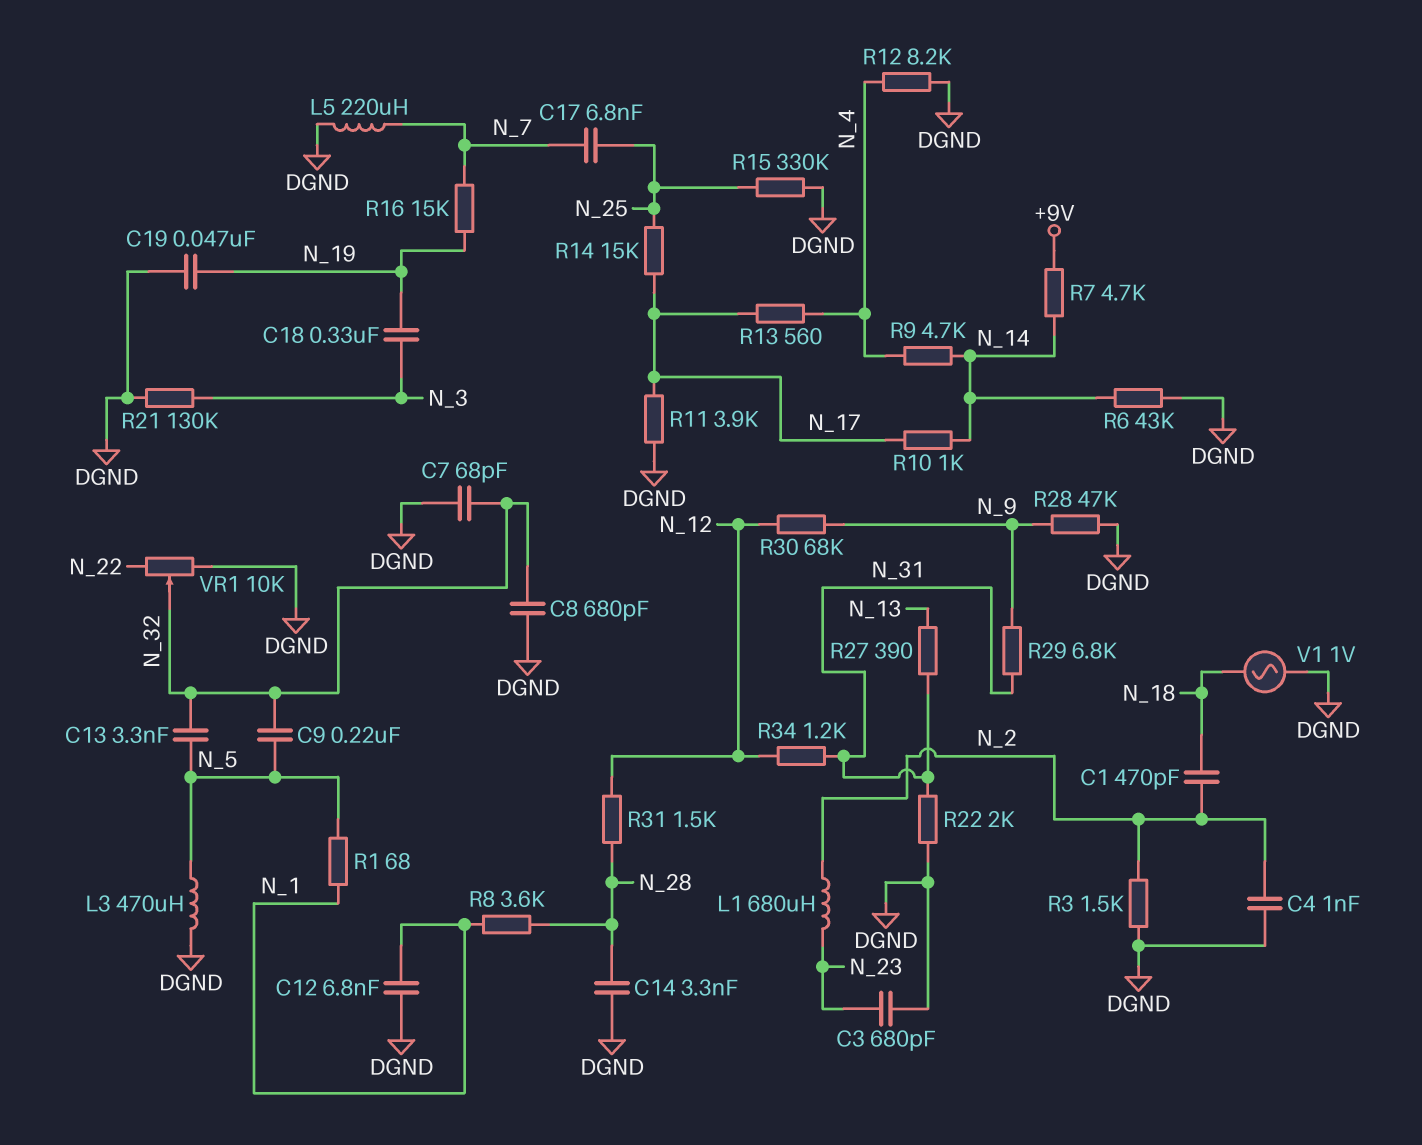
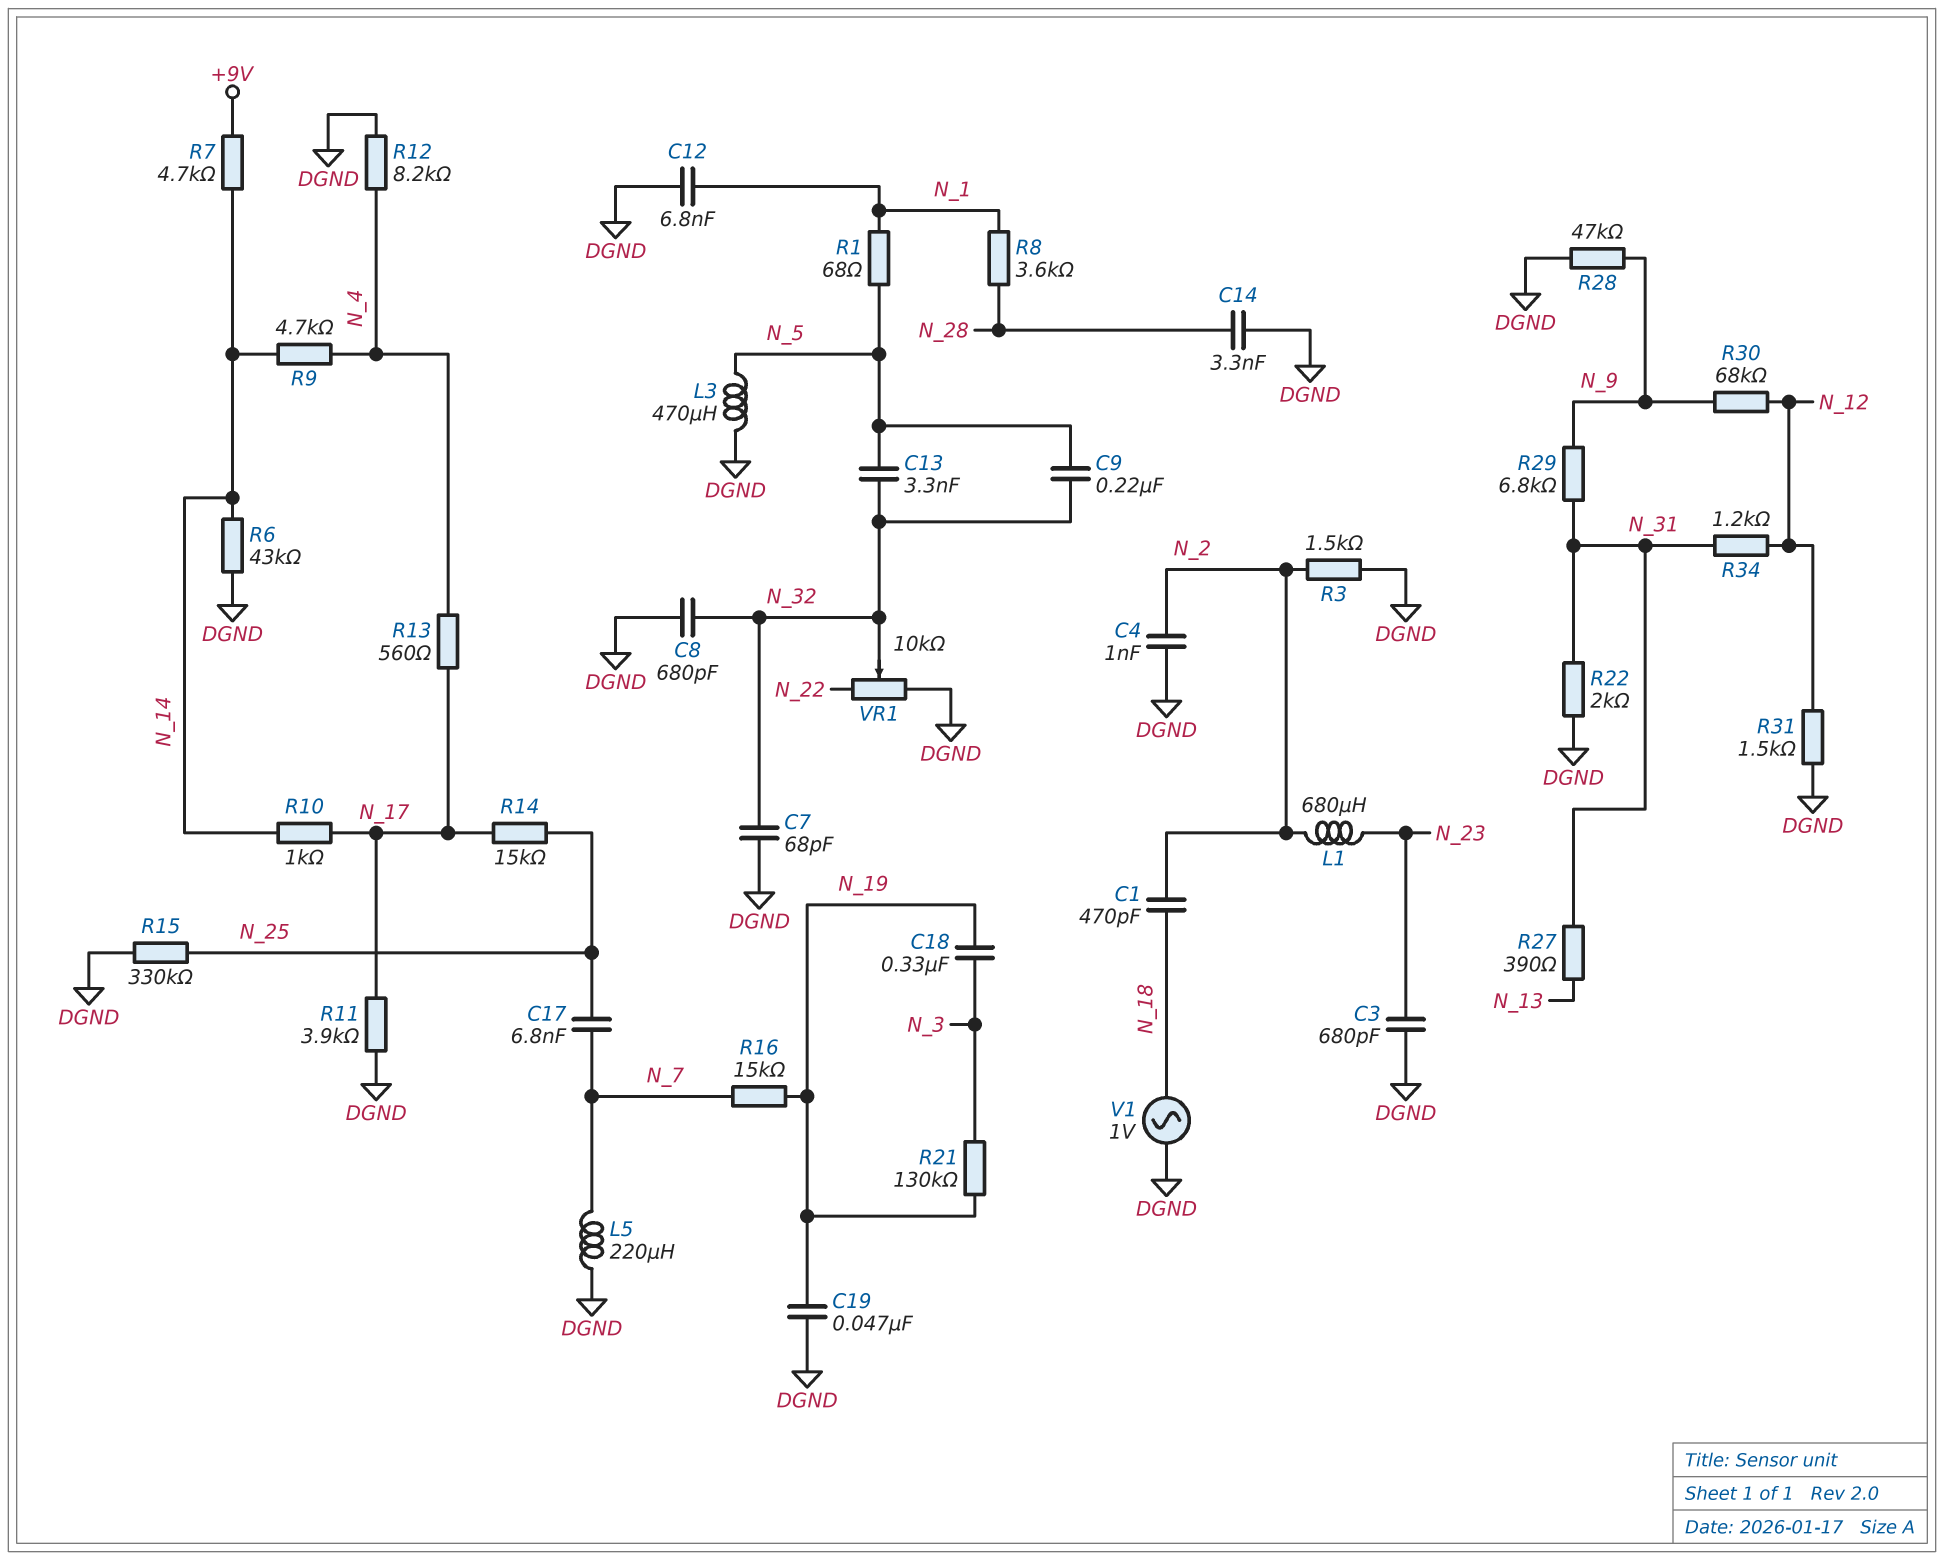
R21: 130k (DGND, N_3) -> 130k (N_3, N_19)
R31: 1.5k (N_12, N_28) -> 1.5k (DGND, N_12)

